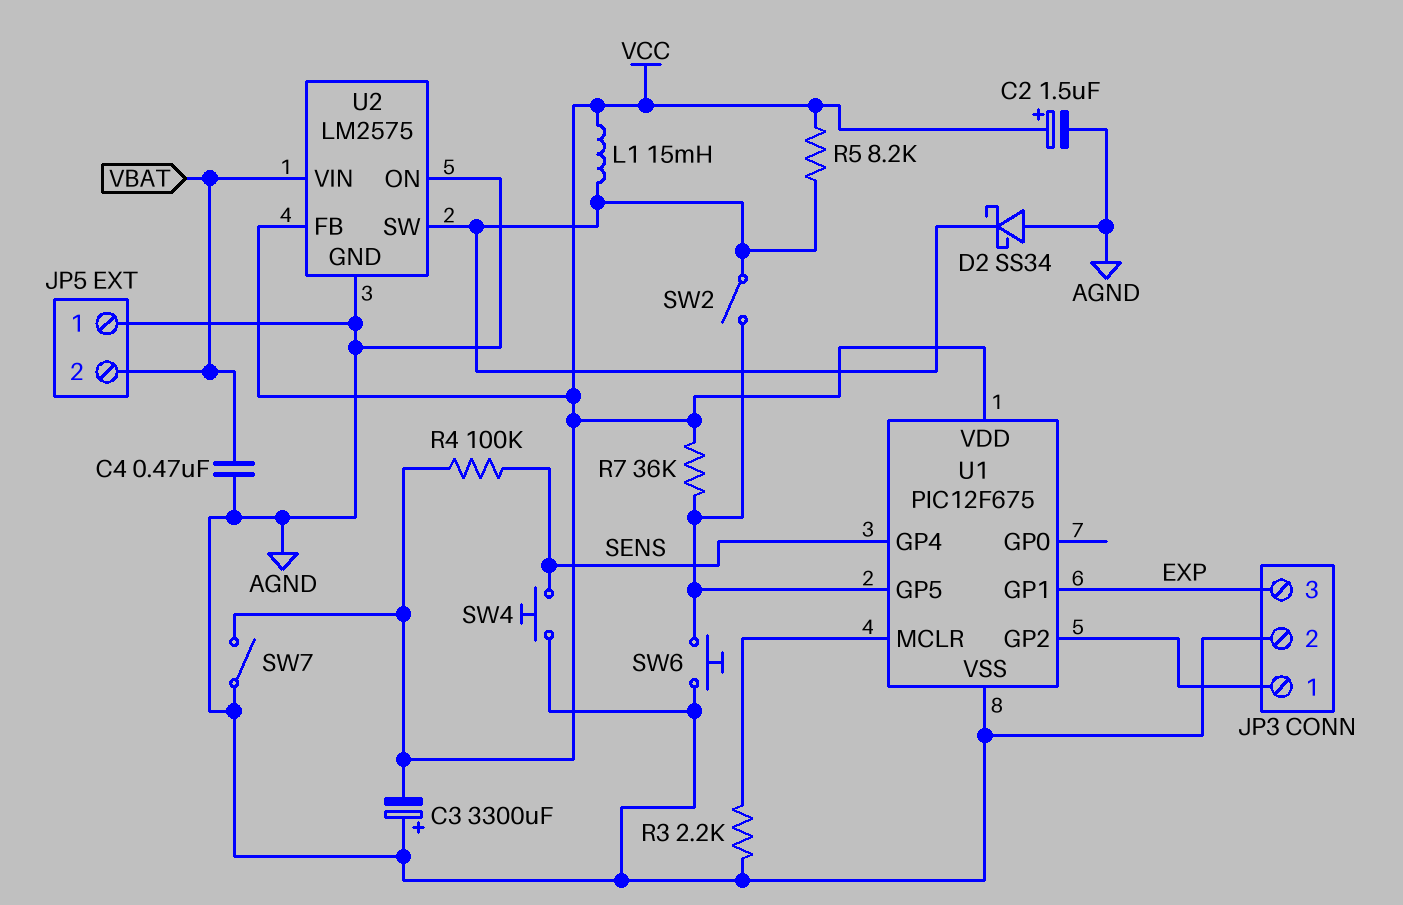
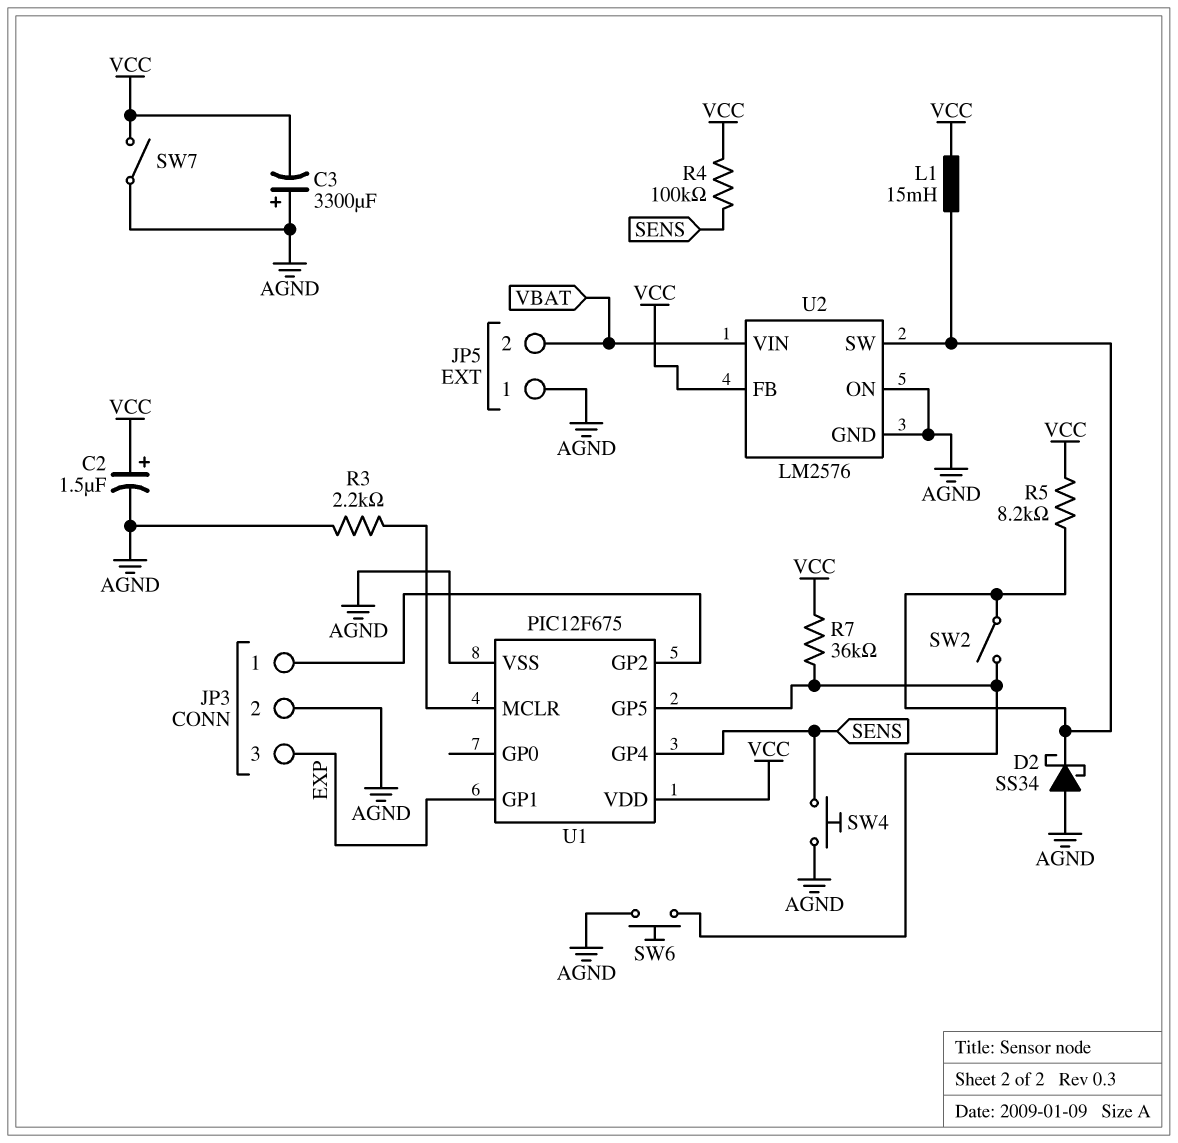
C4: 470nF (AGND, VBAT) -> none
U2: LM2575 -> LM2576

